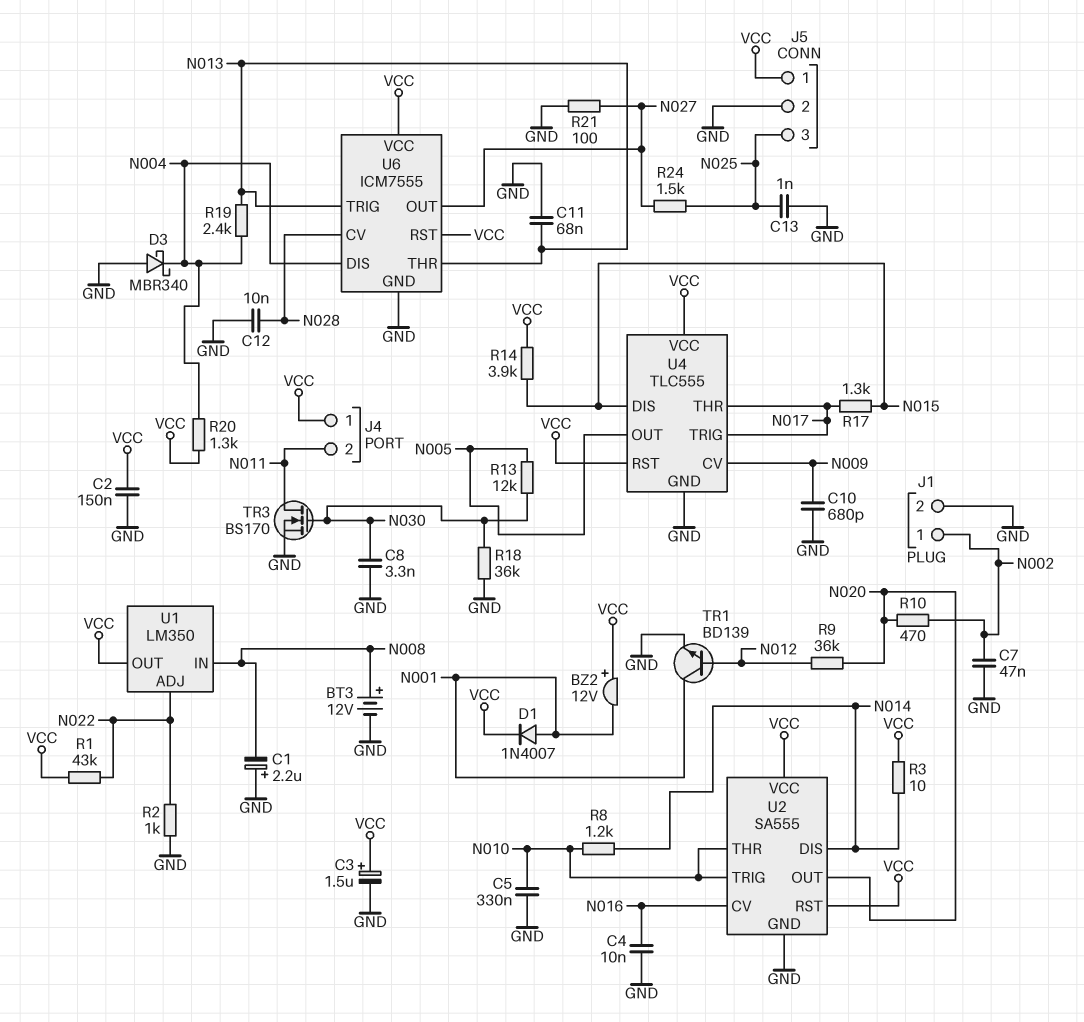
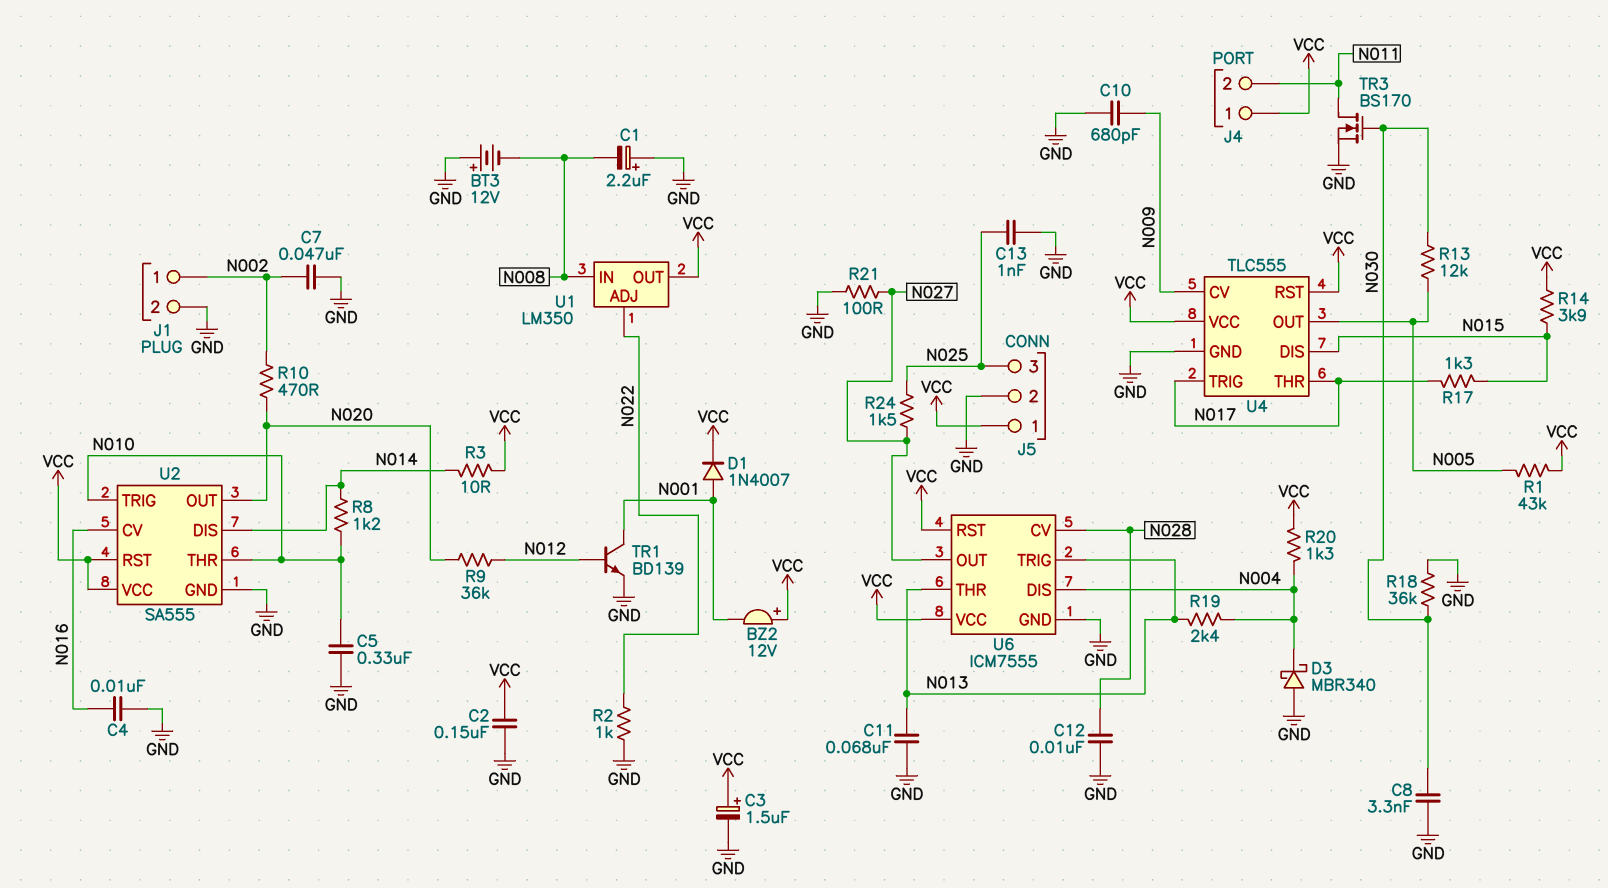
BT3: 12V (plus N008, minus GND) -> 12V (plus GND, minus N008)
R1: 43k (N022, VCC) -> 43k (N005, VCC)

